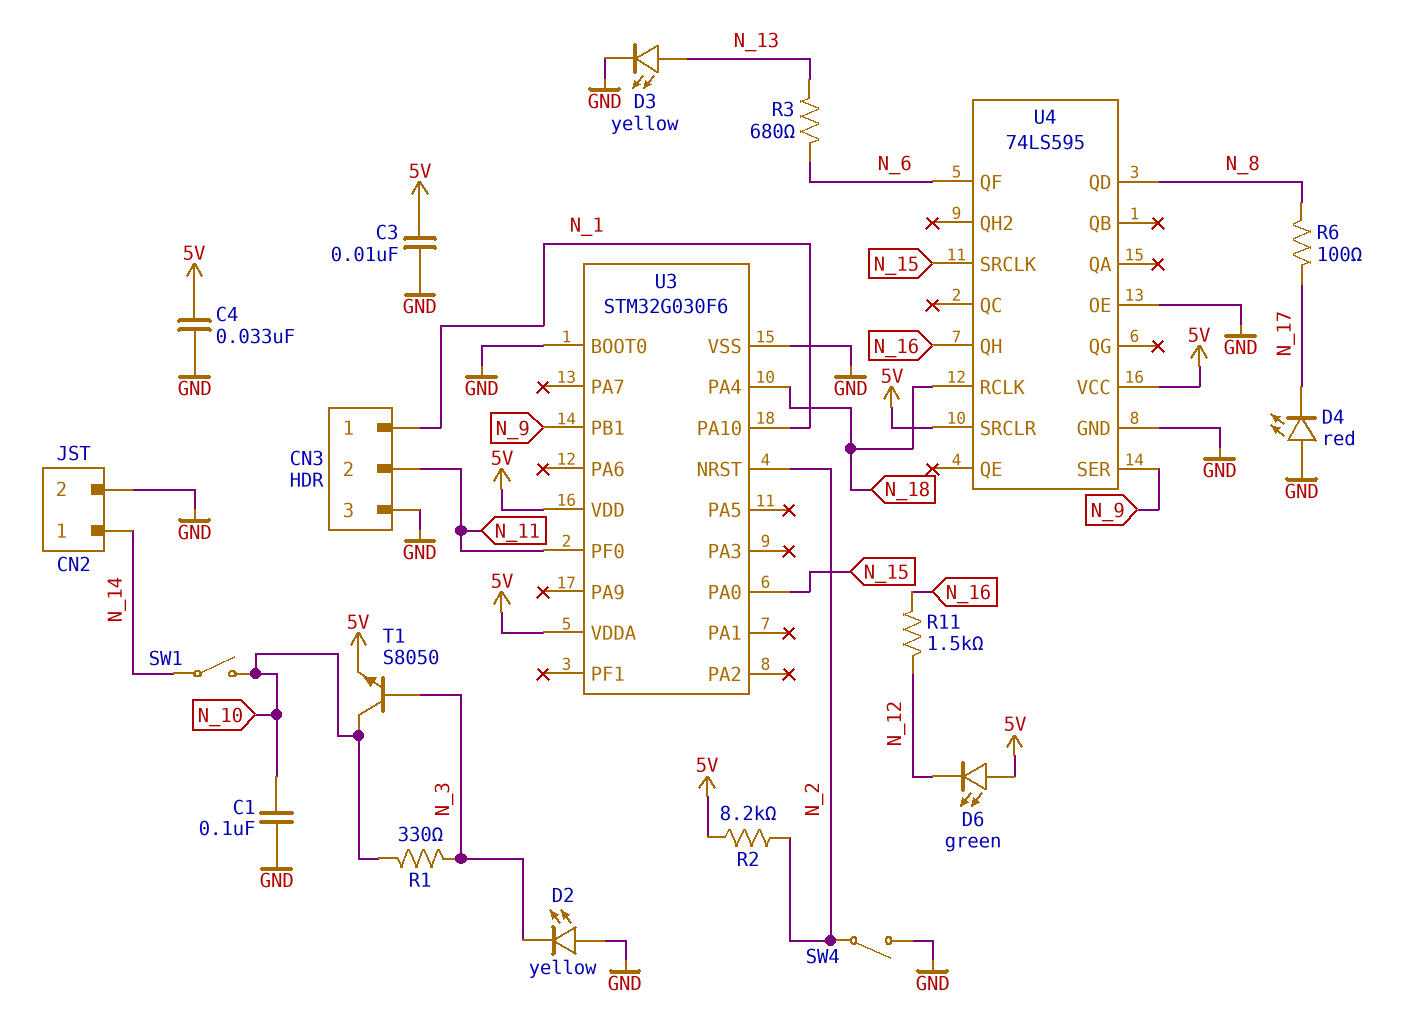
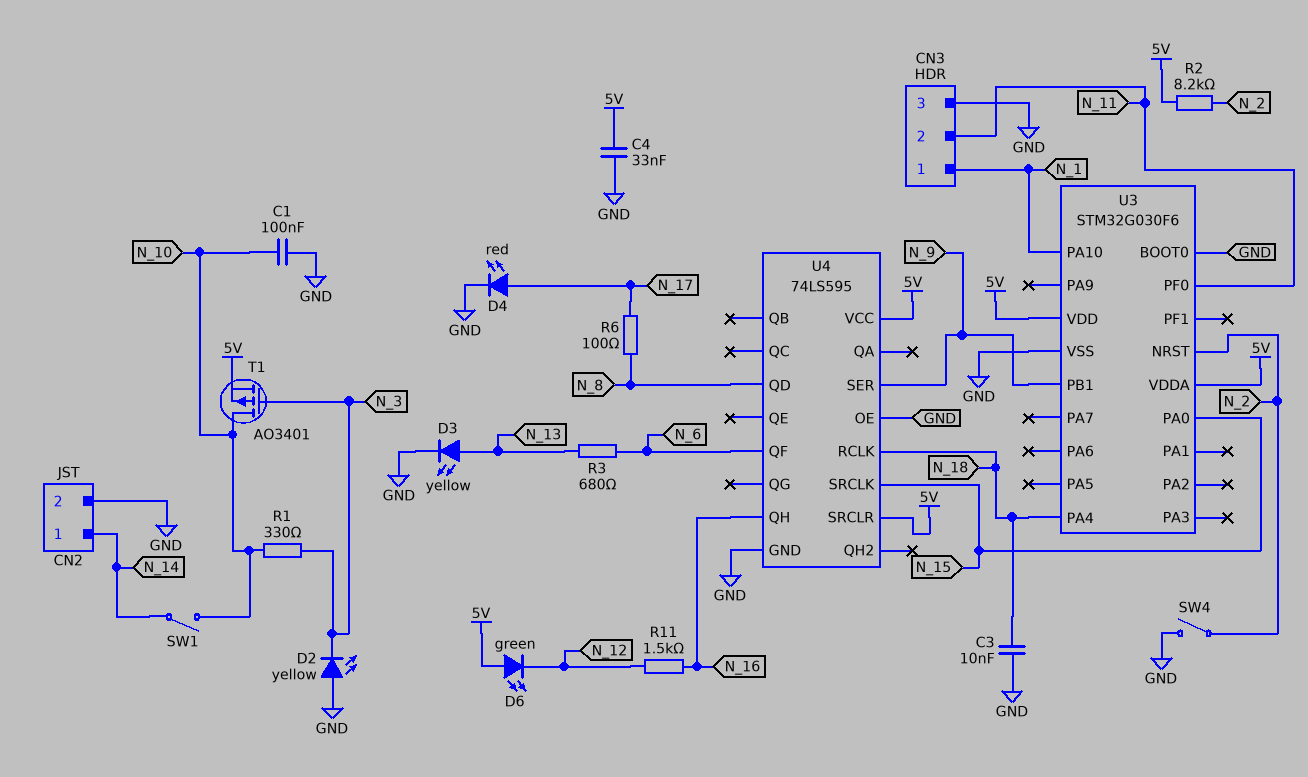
C3: 10nF (5V, GND) -> 10nF (GND, N_18)
D4: LED red (A GND, K N_17) -> LED red (A N_17, K GND)
T1: NPN S8050 (B N_3, C N_10, E 5V) -> PMOS AO3401 (G N_3, D N_10, S 5V)

